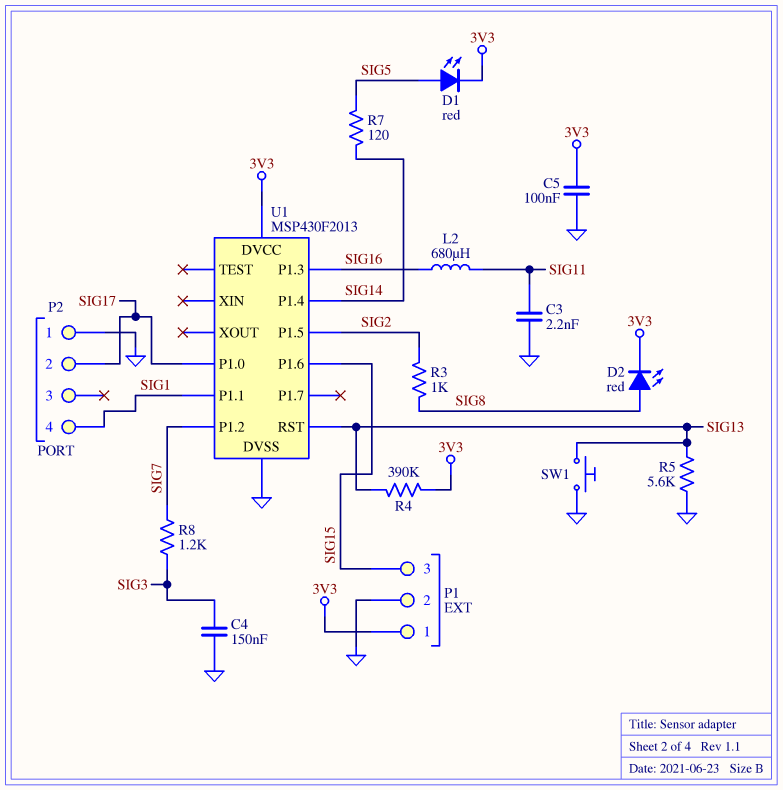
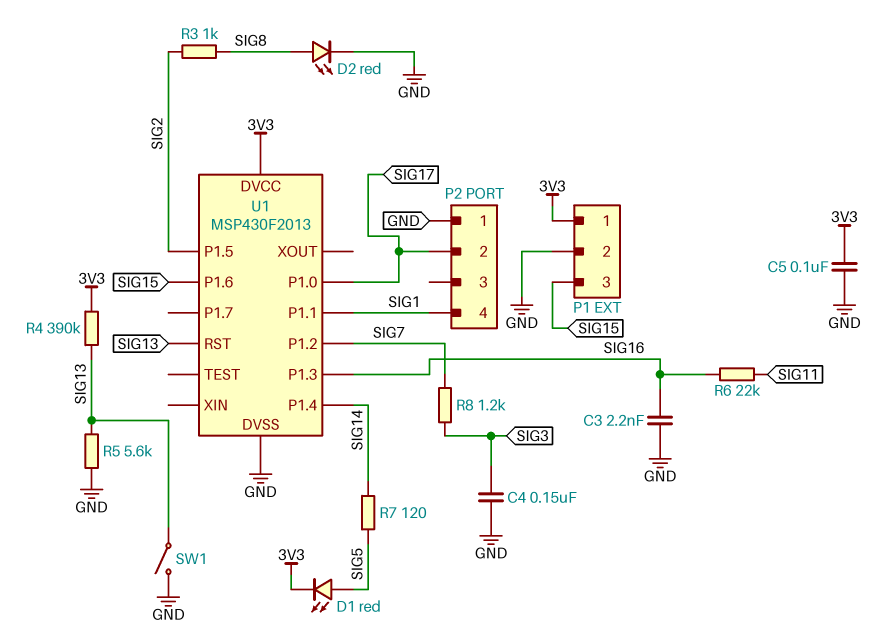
C3: 2.2nF (GND, SIG11) -> 2.2nF (GND, SIG16)
D2: LED red (A SIG8, K 3V3) -> LED red (A SIG8, K GND)
L2: 680uH (SIG11, SIG16) -> none
R6: none -> 22k (SIG11, SIG16)
SW1: button (GND, SIG13) -> switch (GND, SIG13)

